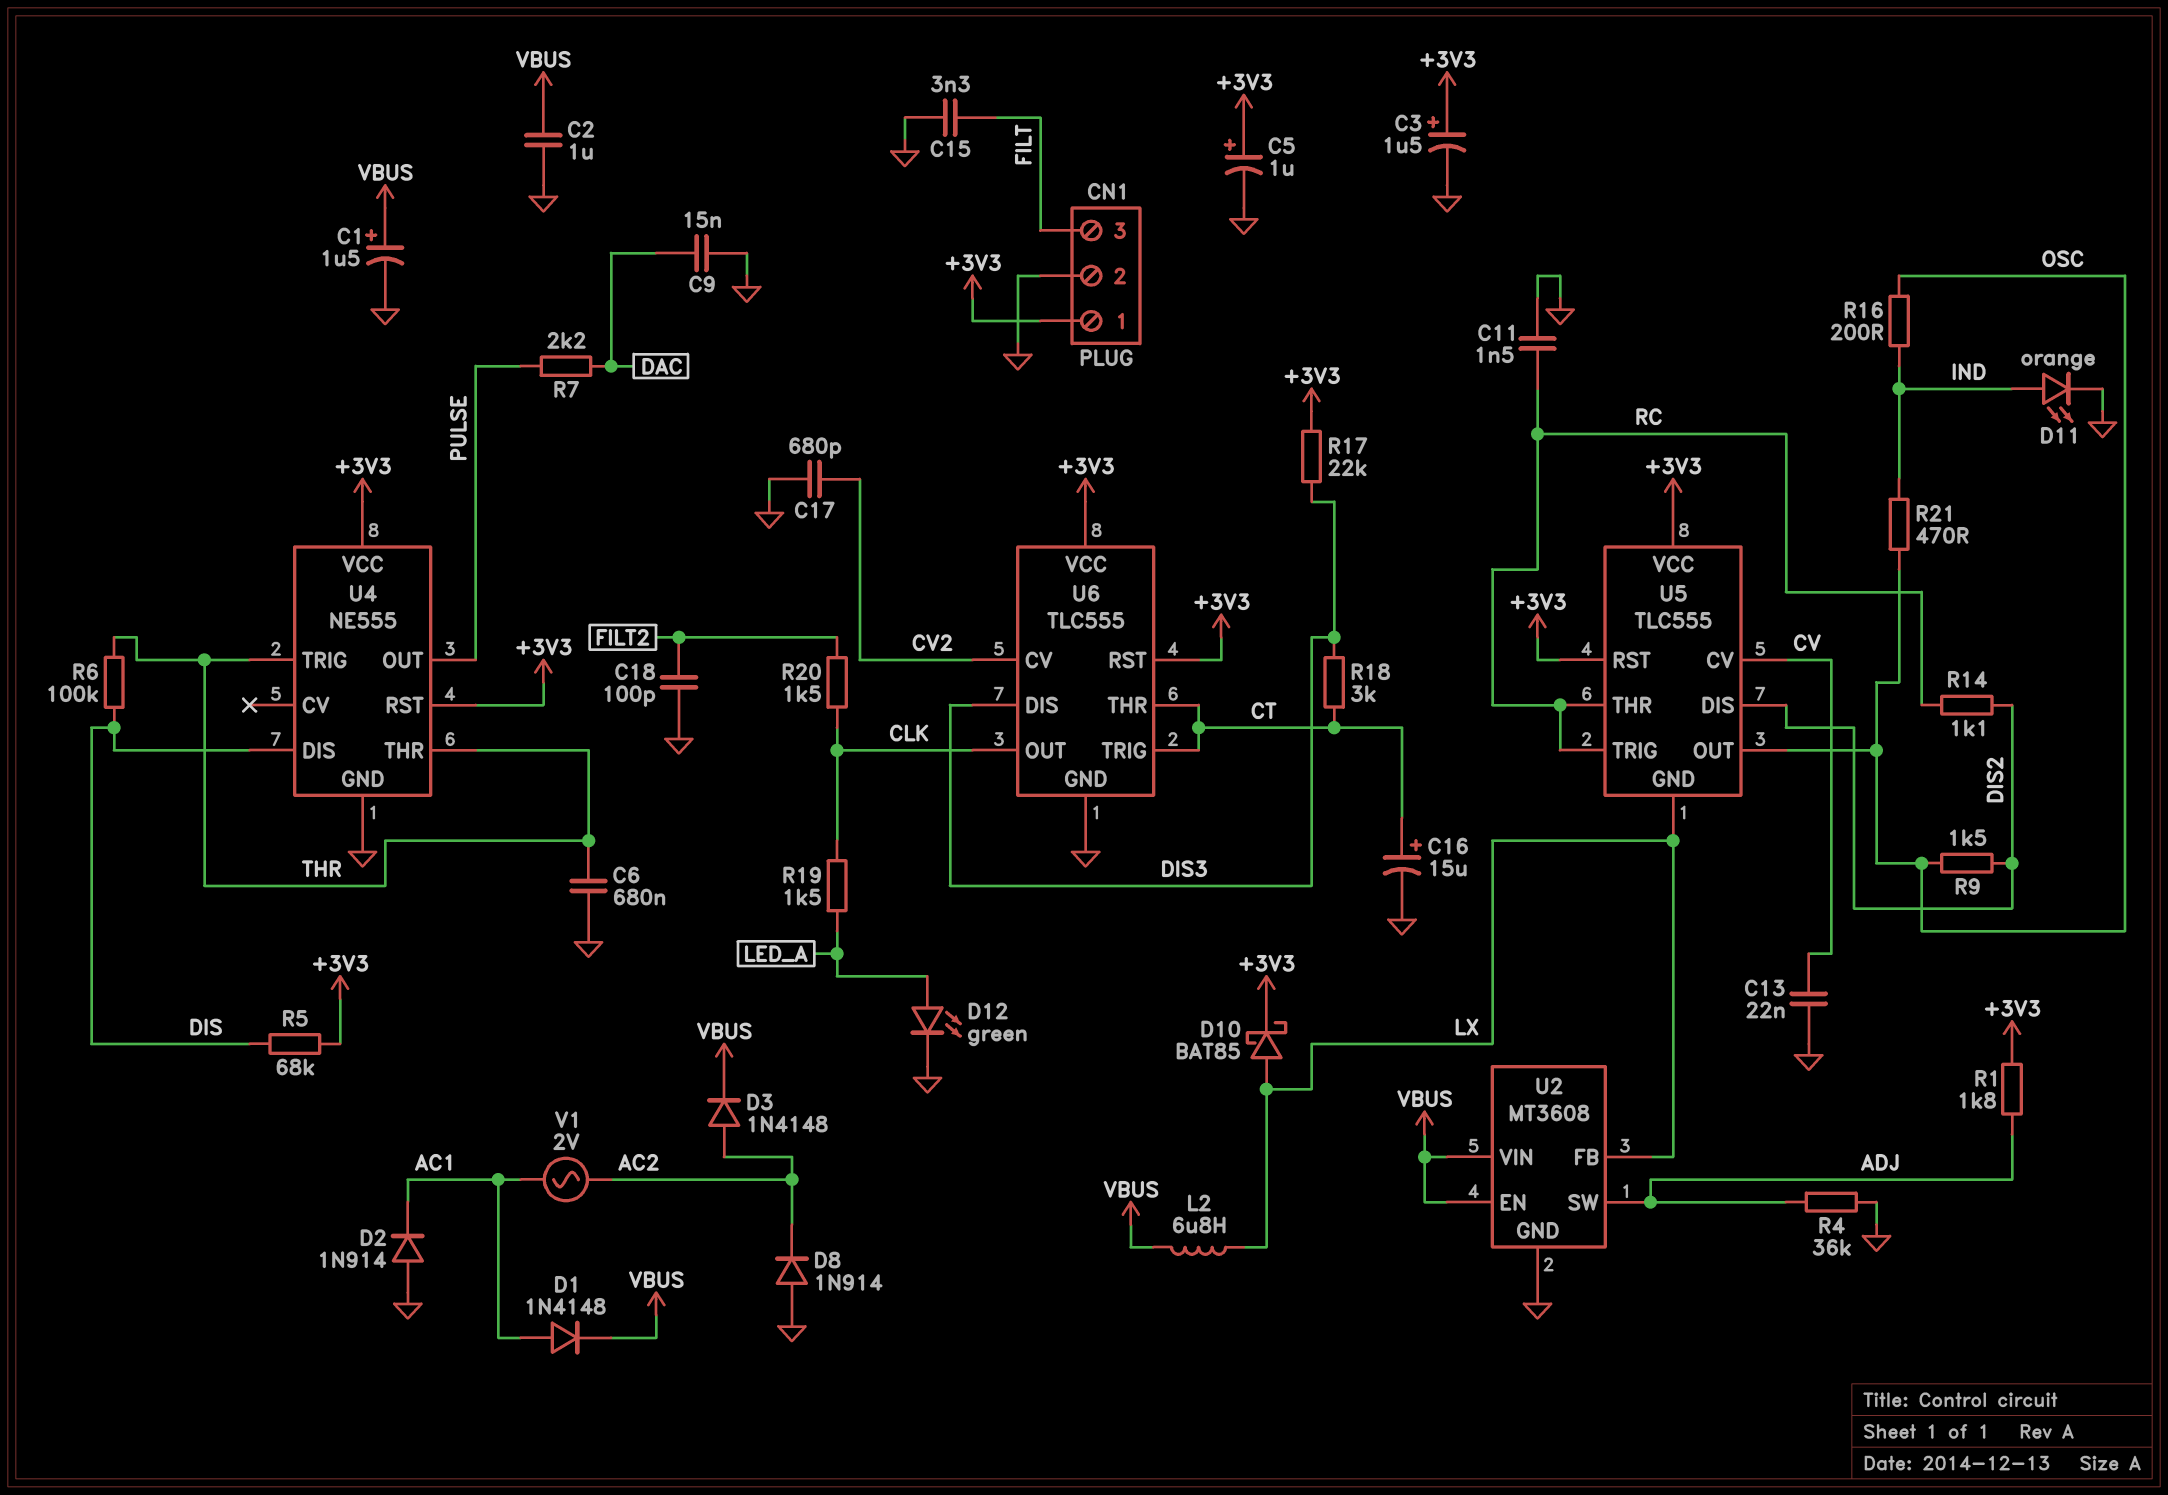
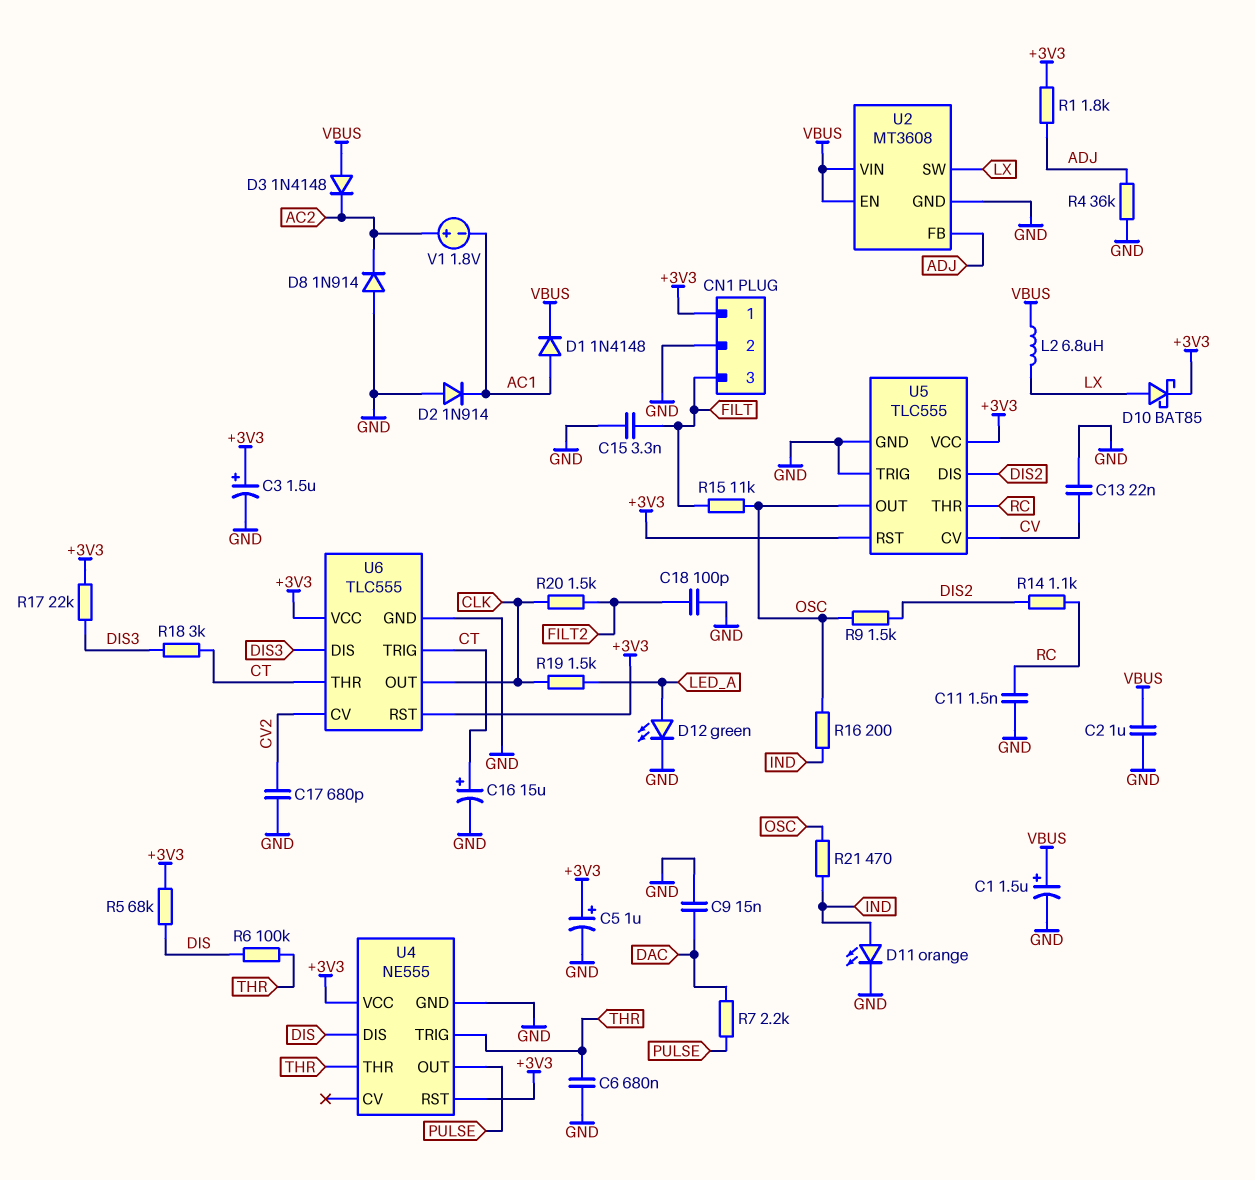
D3: diode 1N4148 (A AC2, K VBUS) -> diode 1N4148 (A VBUS, K AC2)
R15: none -> 11k (FILT, OSC)
U2 pin FB: LX -> ADJ
U2 pin SW: ADJ -> LX
U5 pin GND: LX -> GND
U5 pin TRIG: RC -> GND
V1: AC 2V (AC1, AC2) -> 1.8V (plus AC2, minus AC1)

